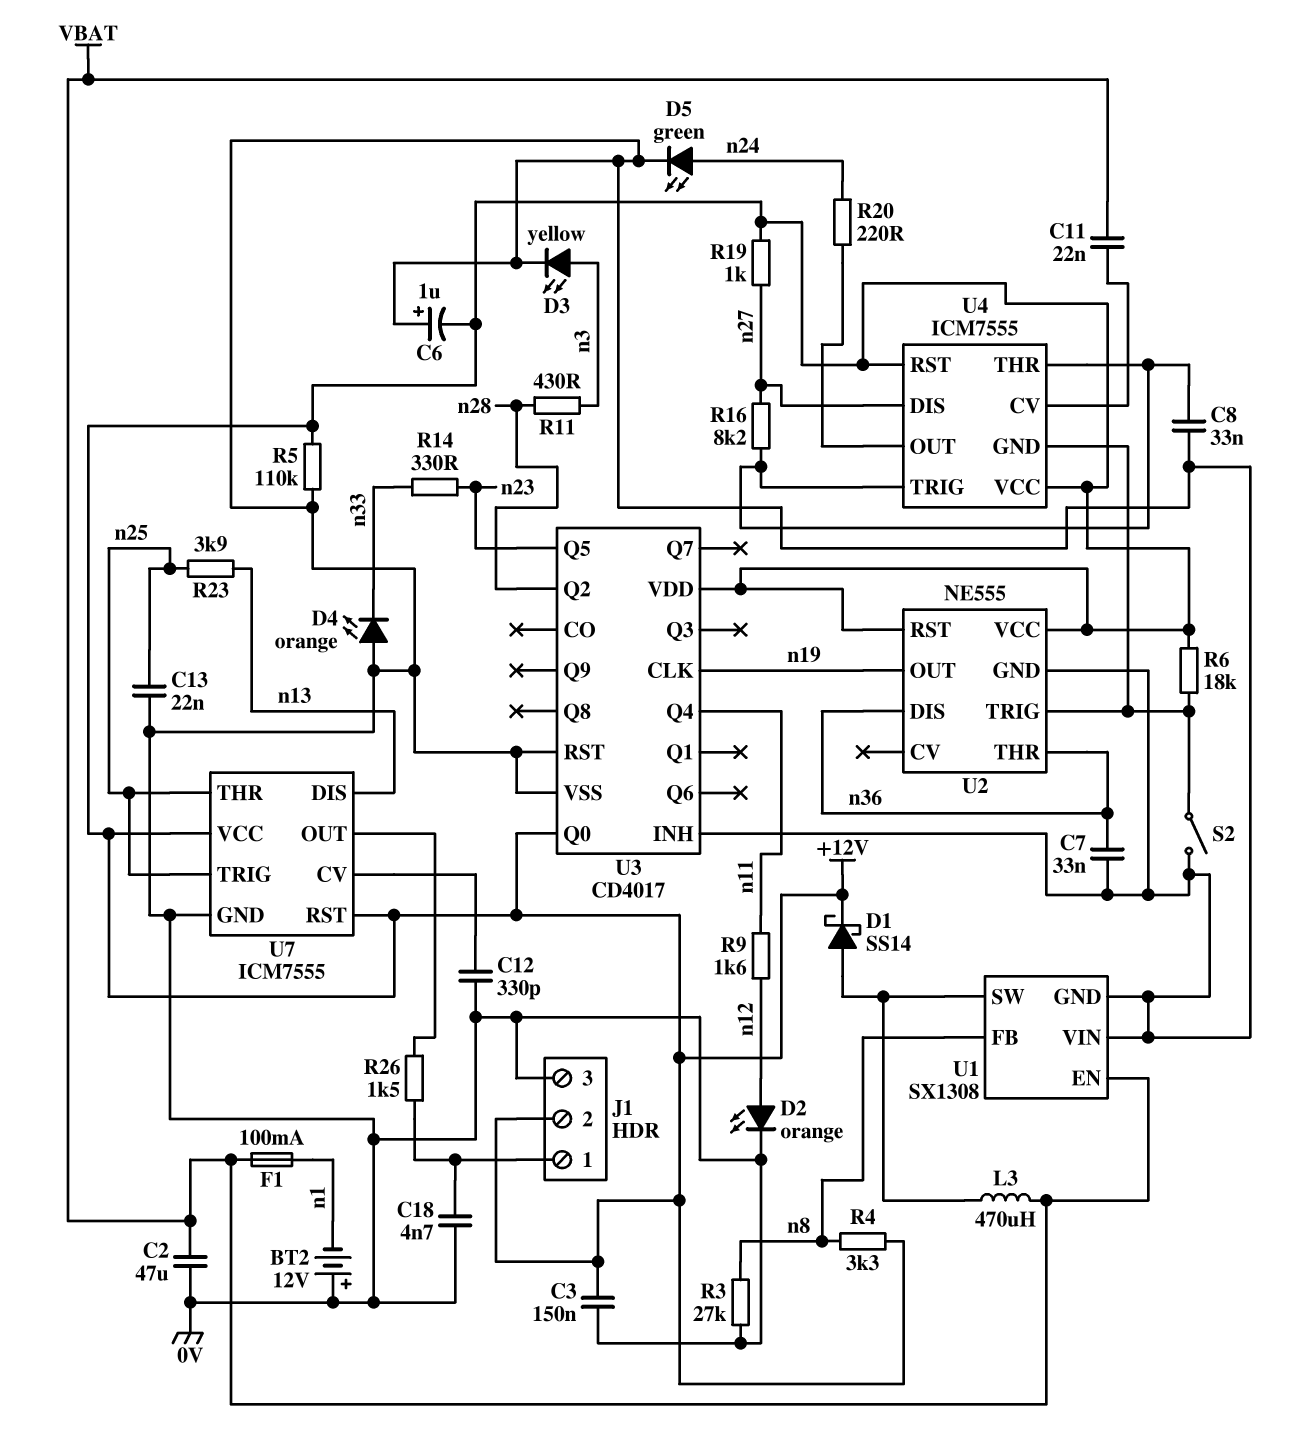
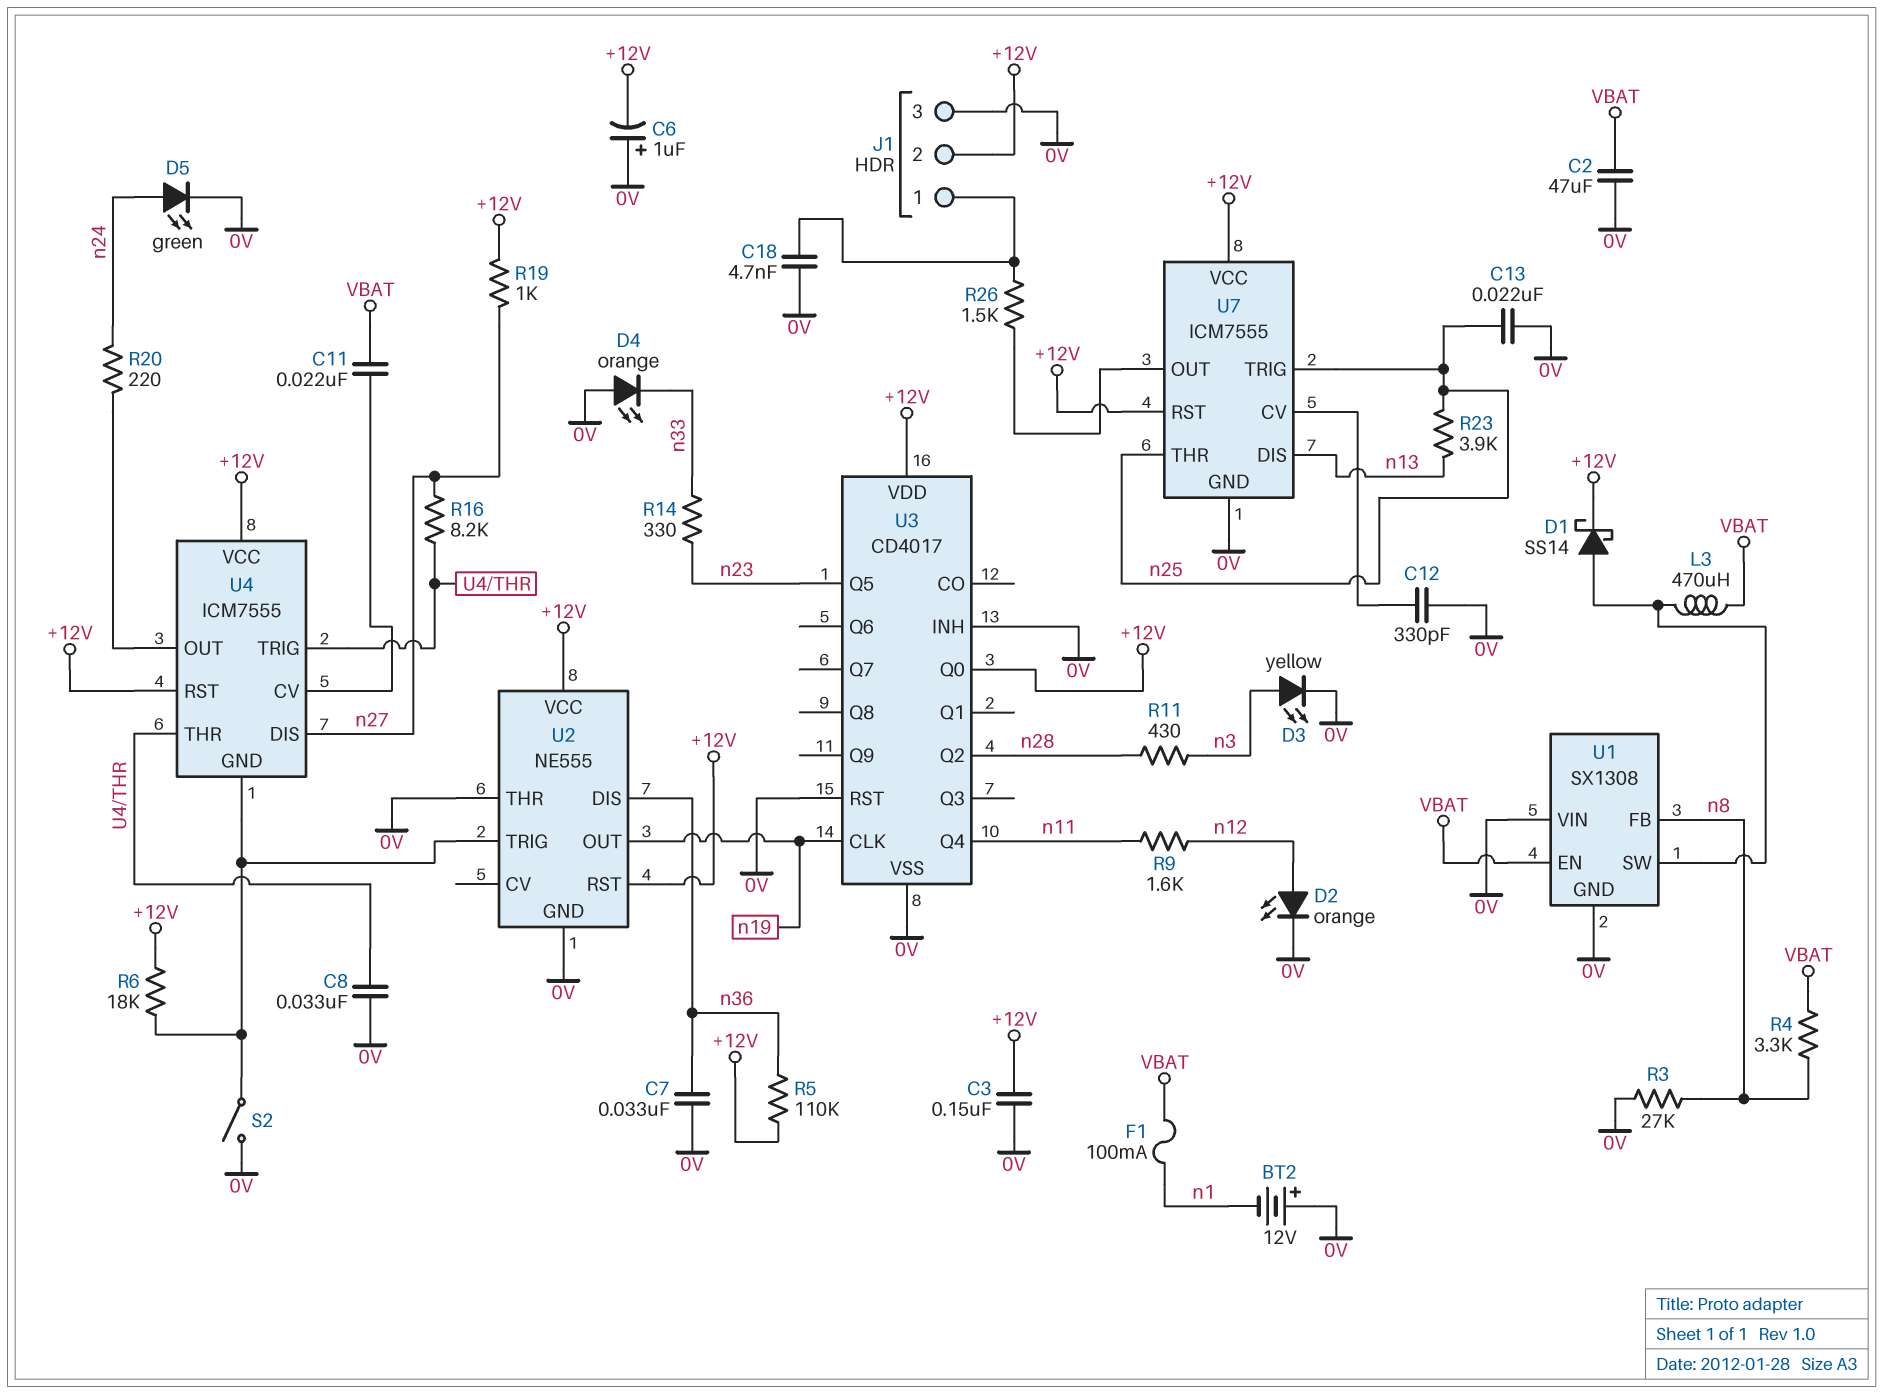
R4: 3.3k (+12V, n8) -> 3.3k (VBAT, n8)
R5: 110k (+12V, 0V) -> 110k (+12V, n36)
U2 pin THR: n36 -> 0V

